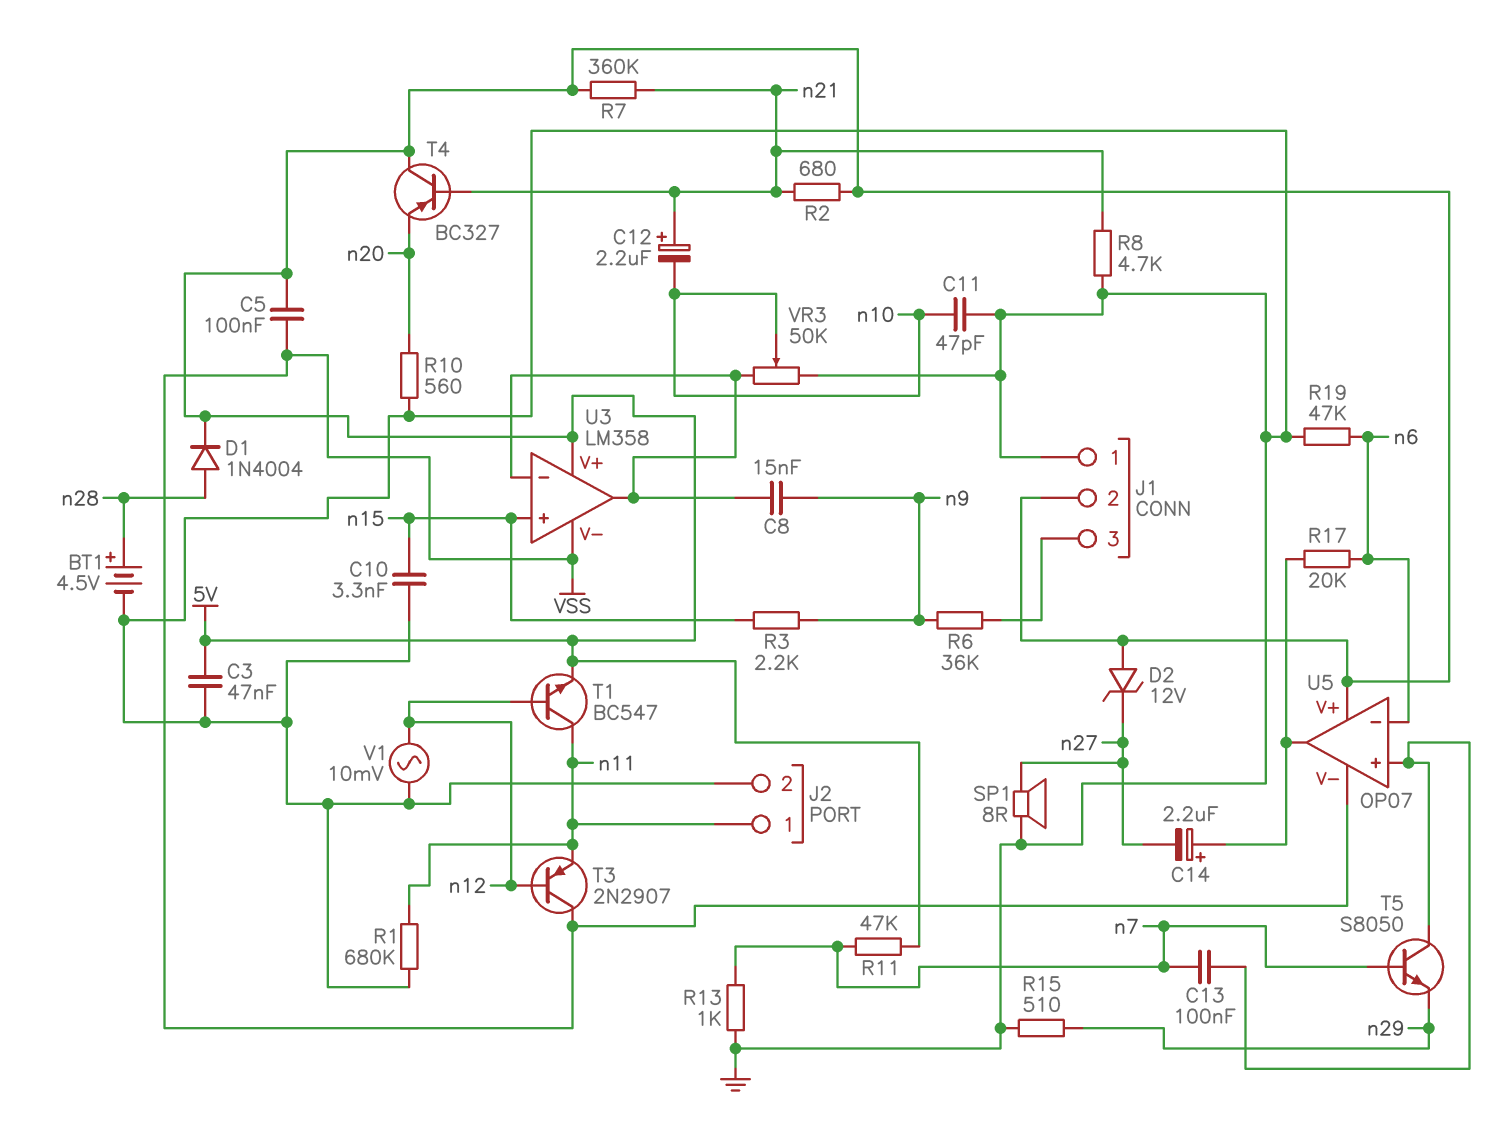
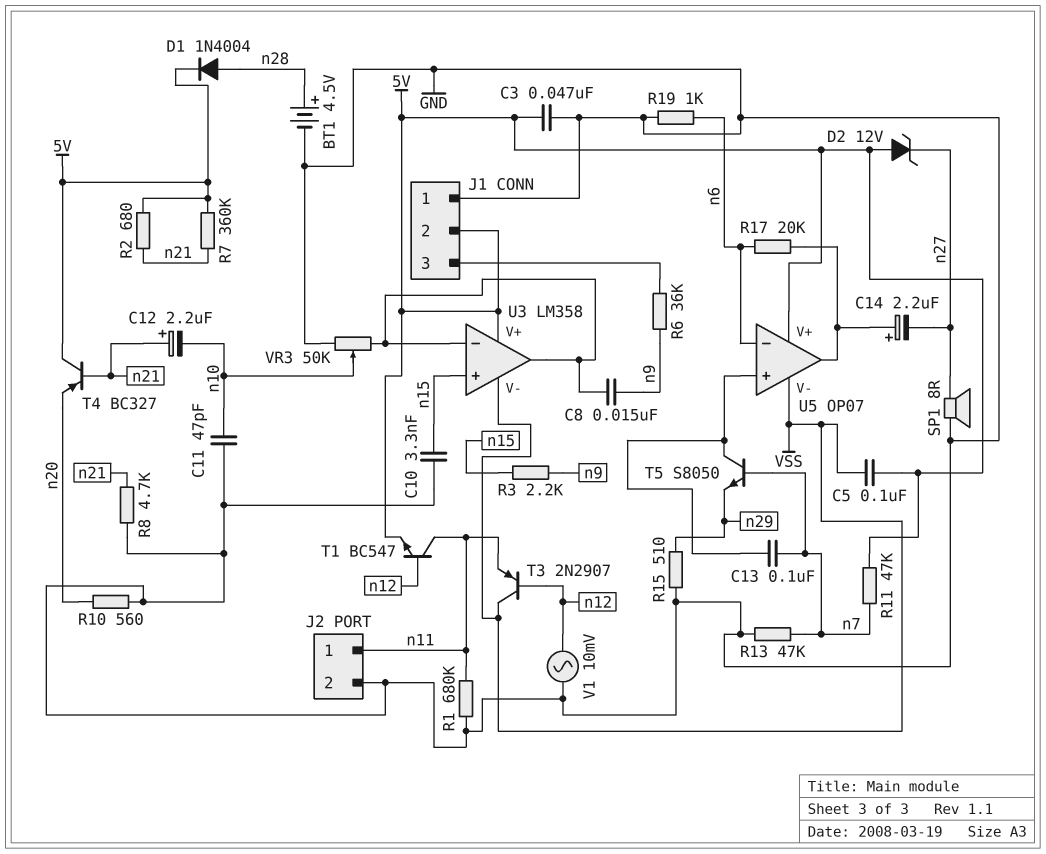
R13: 1k (GND, n7) -> 47k (GND, n7)
R19: 47k (GND, n6) -> 1k (GND, n6)

